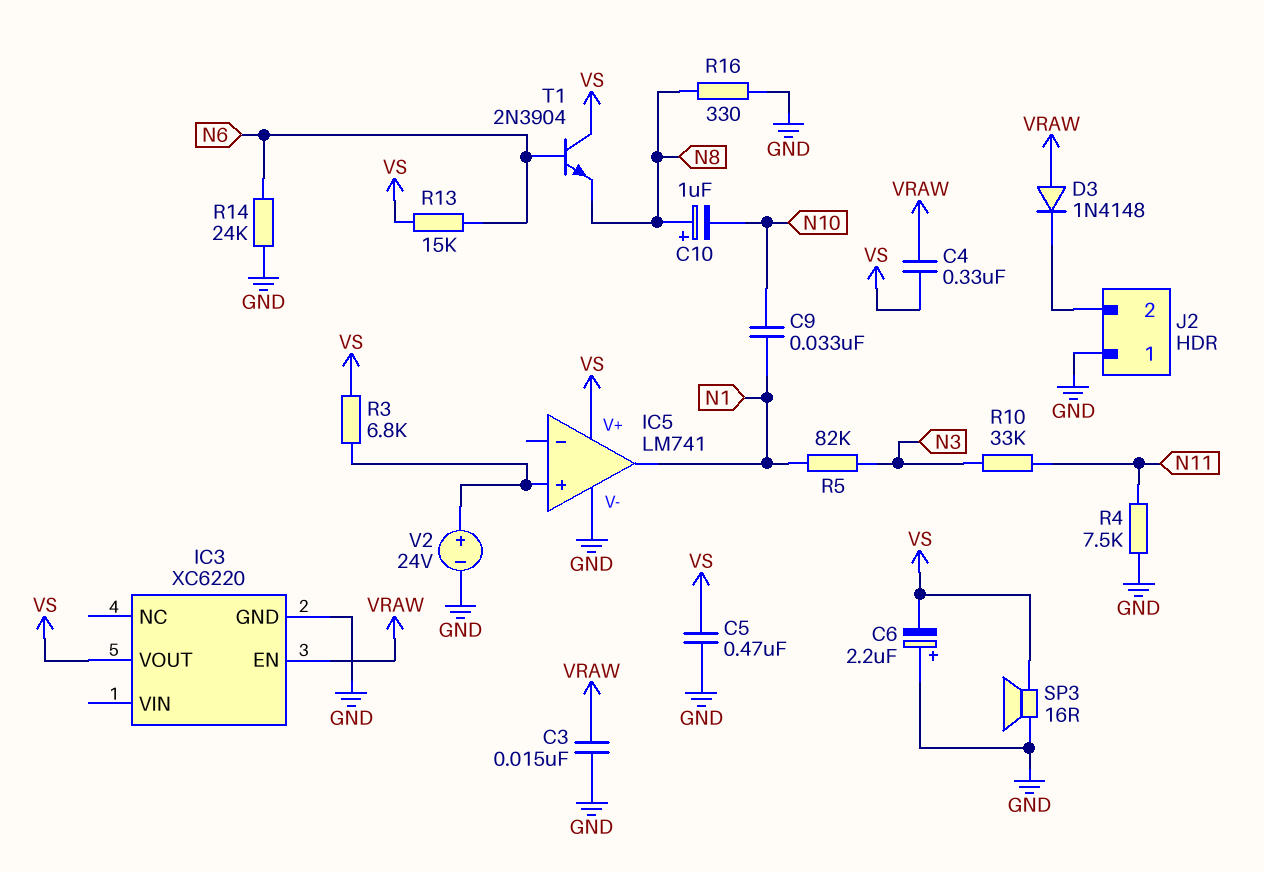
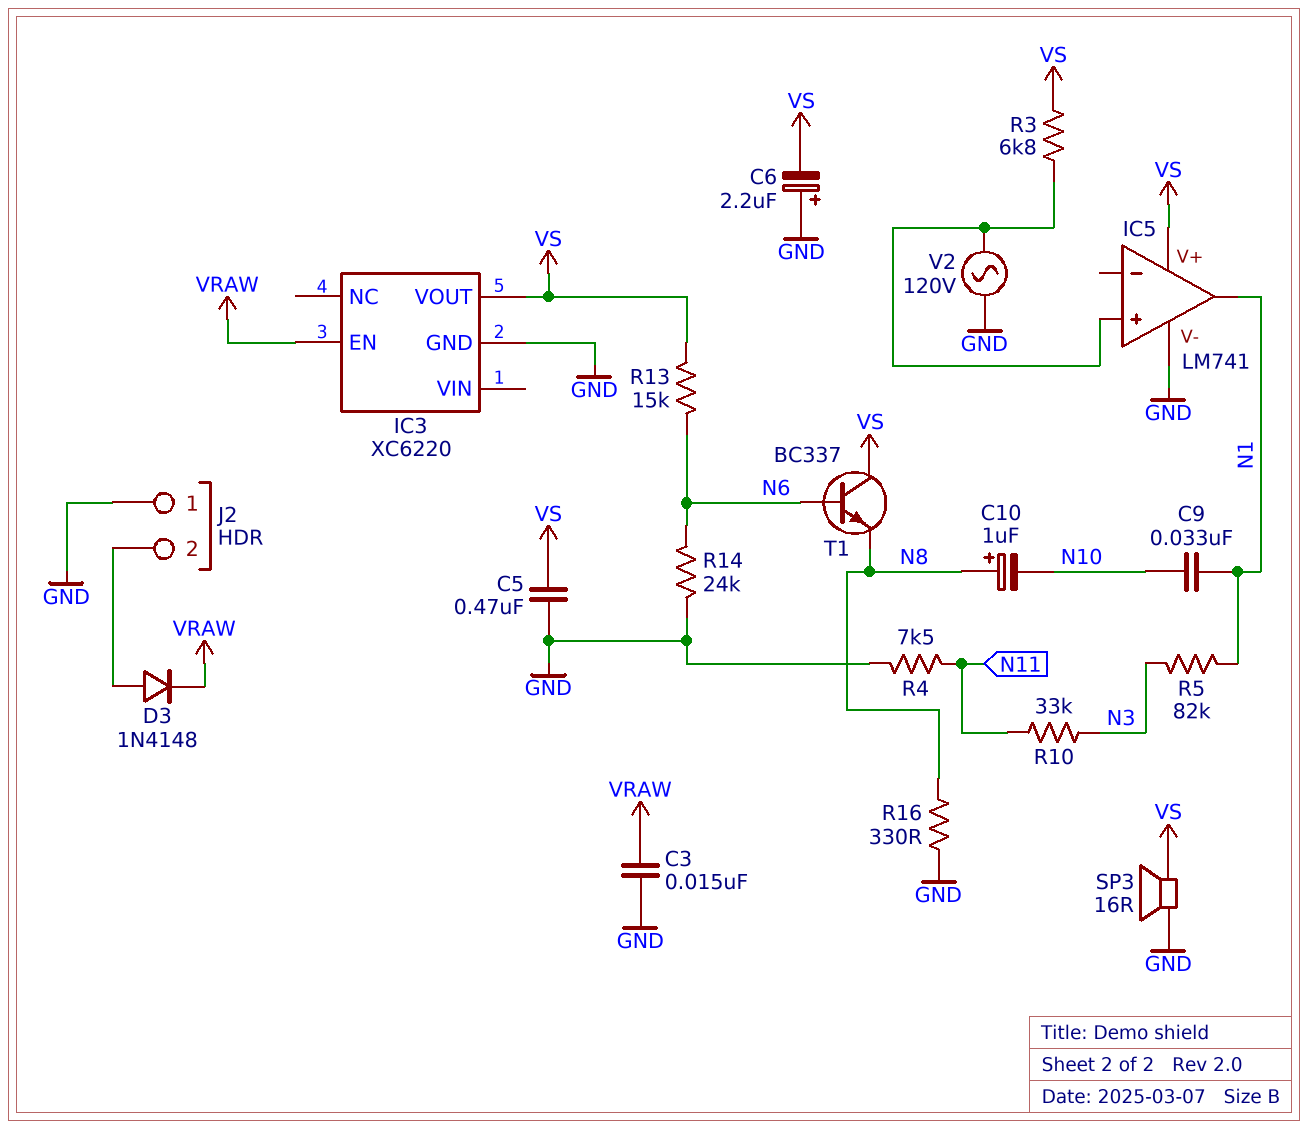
C4: 330nF (VRAW, VS) -> none
D3: diode 1N4148 (A VRAW, K J2/2) -> diode 1N4148 (A J2/2, K VRAW)
T1: NPN 2N3904 (B N6, C VS, E N8) -> NPN BC337 (B N6, C VS, E N8)
V2: 24V (plus IC5/in+, minus GND) -> AC 120V (GND, IC5/in+)

